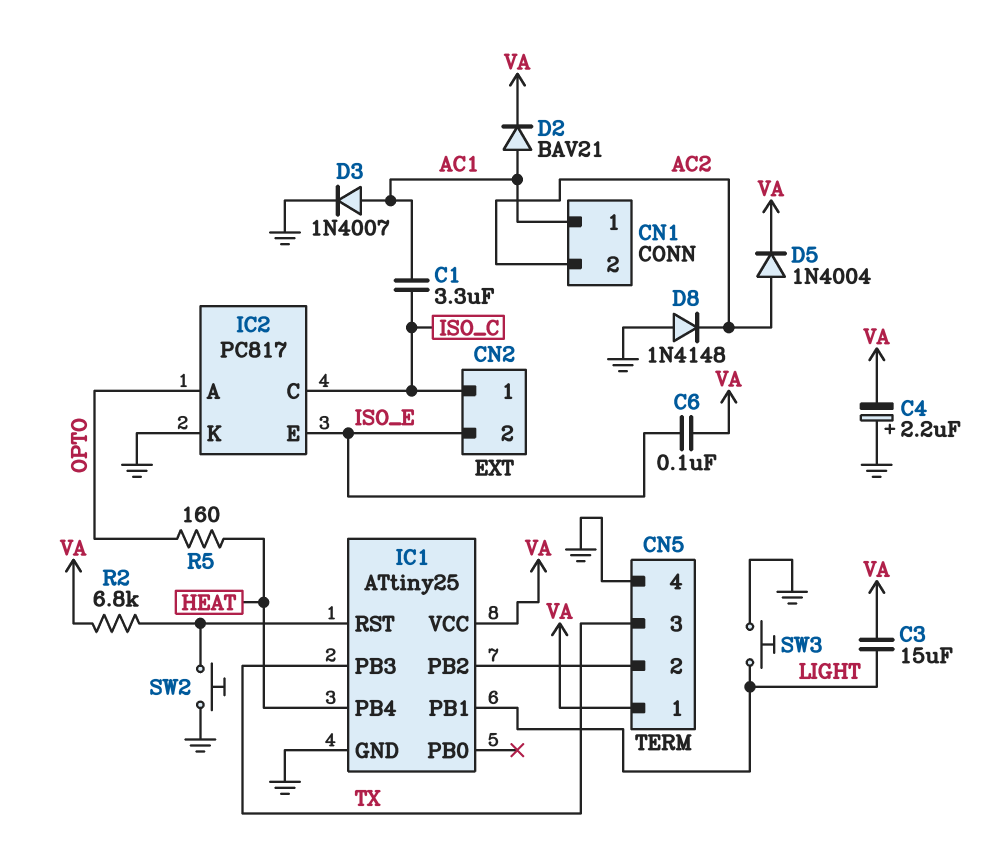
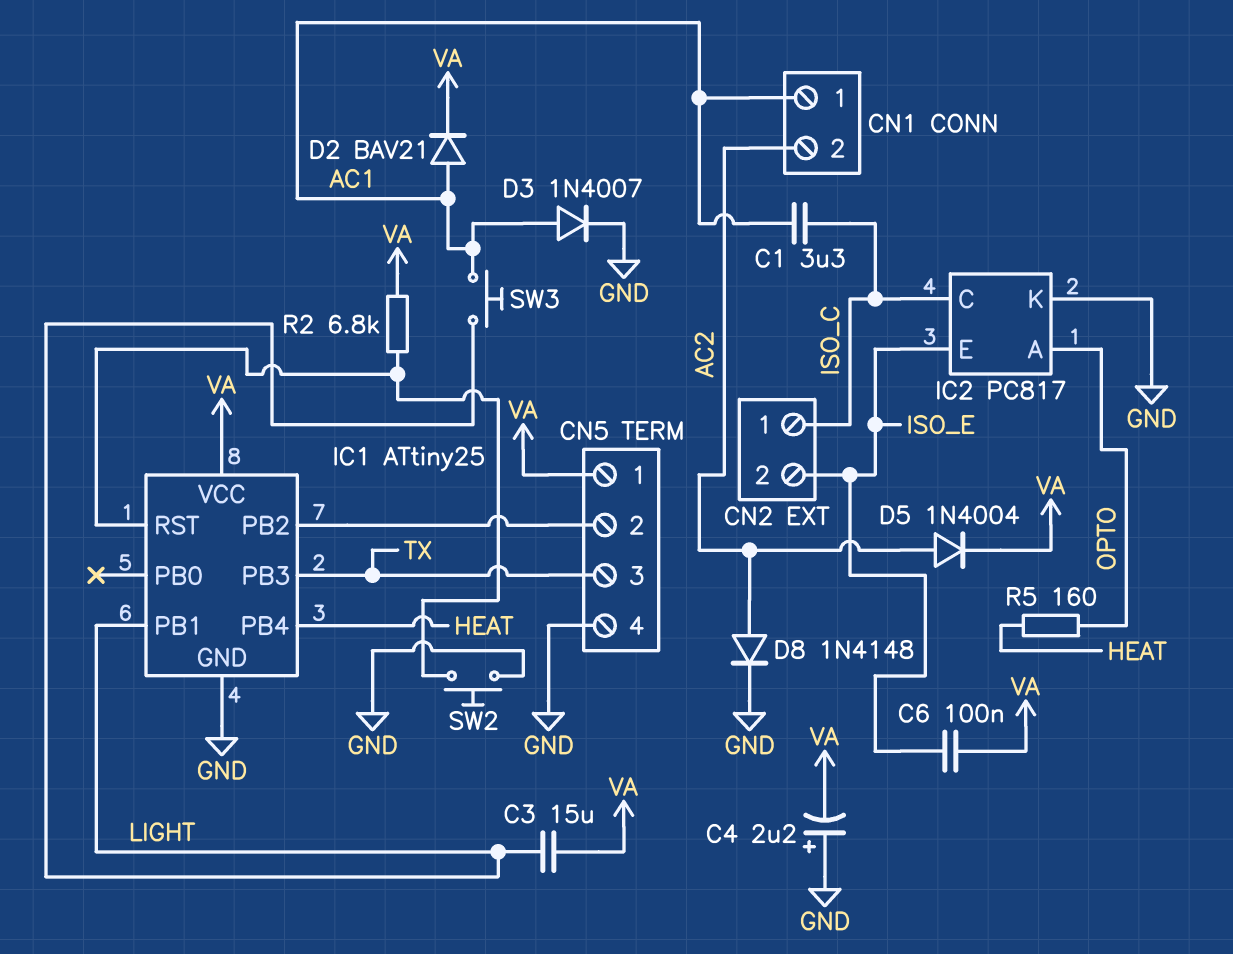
D8: diode 1N4148 (A GND, K AC2) -> diode 1N4148 (A AC2, K GND)
SW3: button (GND, LIGHT) -> button (AC1, LIGHT)

